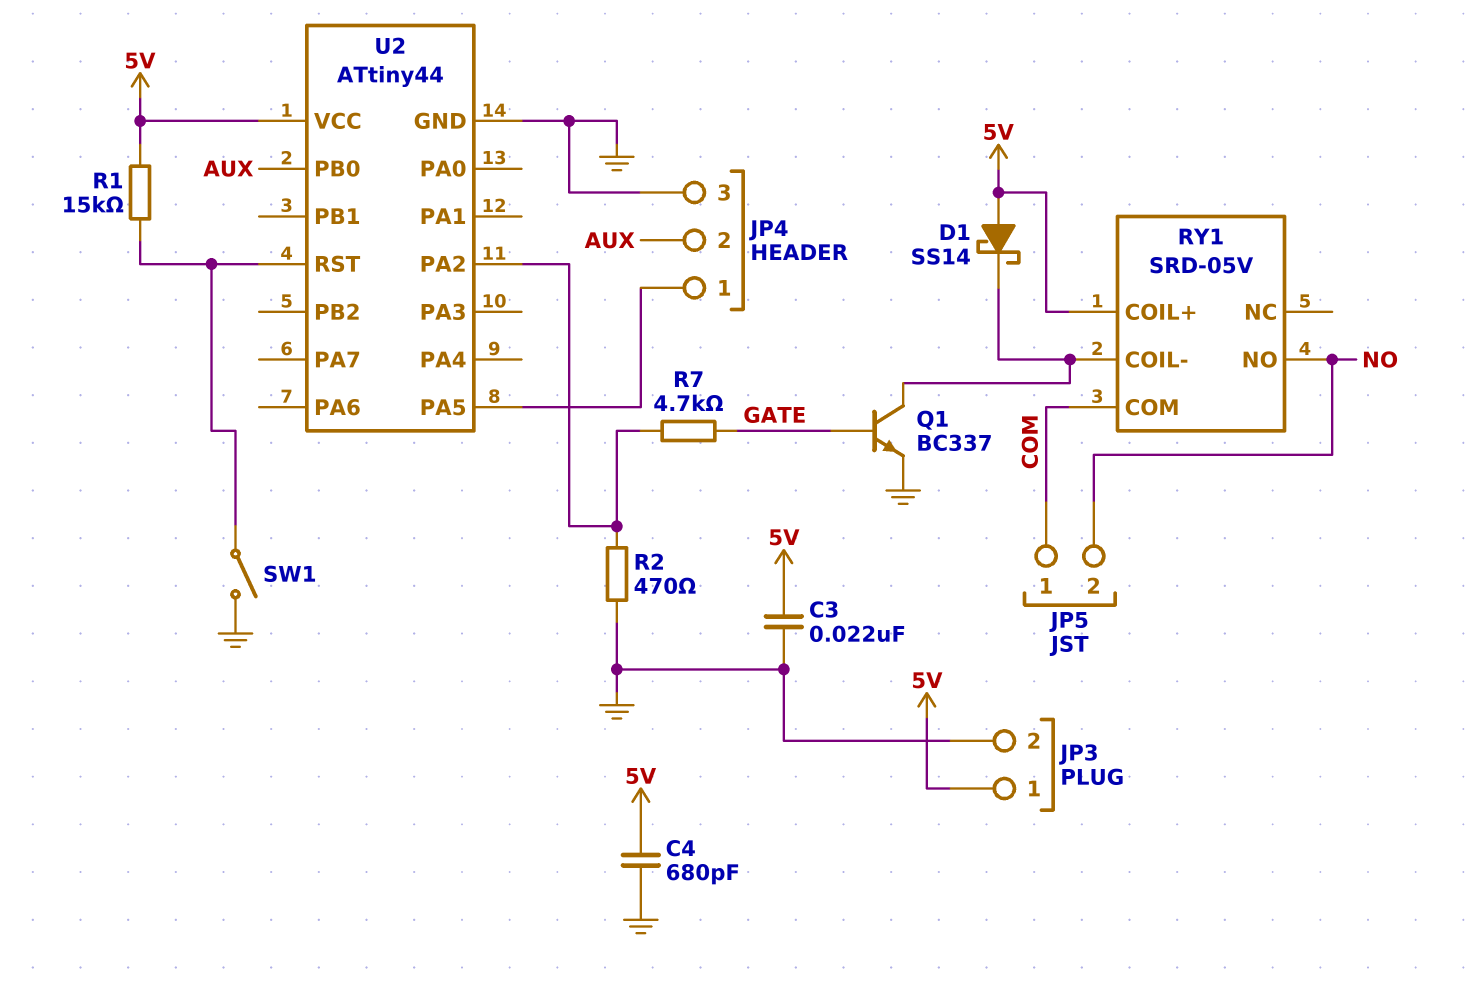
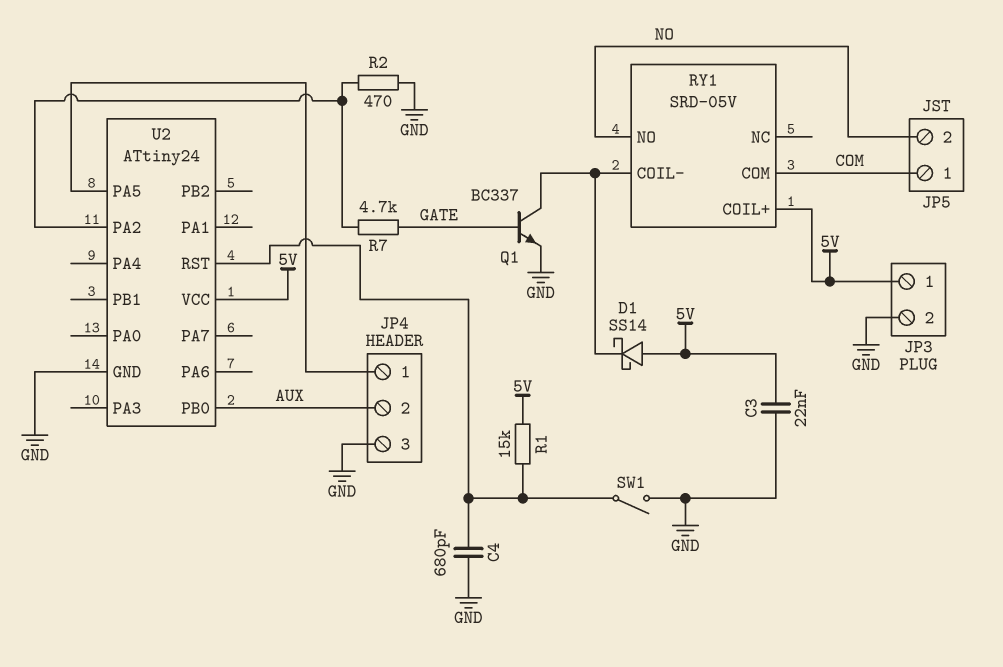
C4: 680pF (5V, GND) -> 680pF (GND, U2/RST)
U2: ATtiny44 -> ATtiny24

